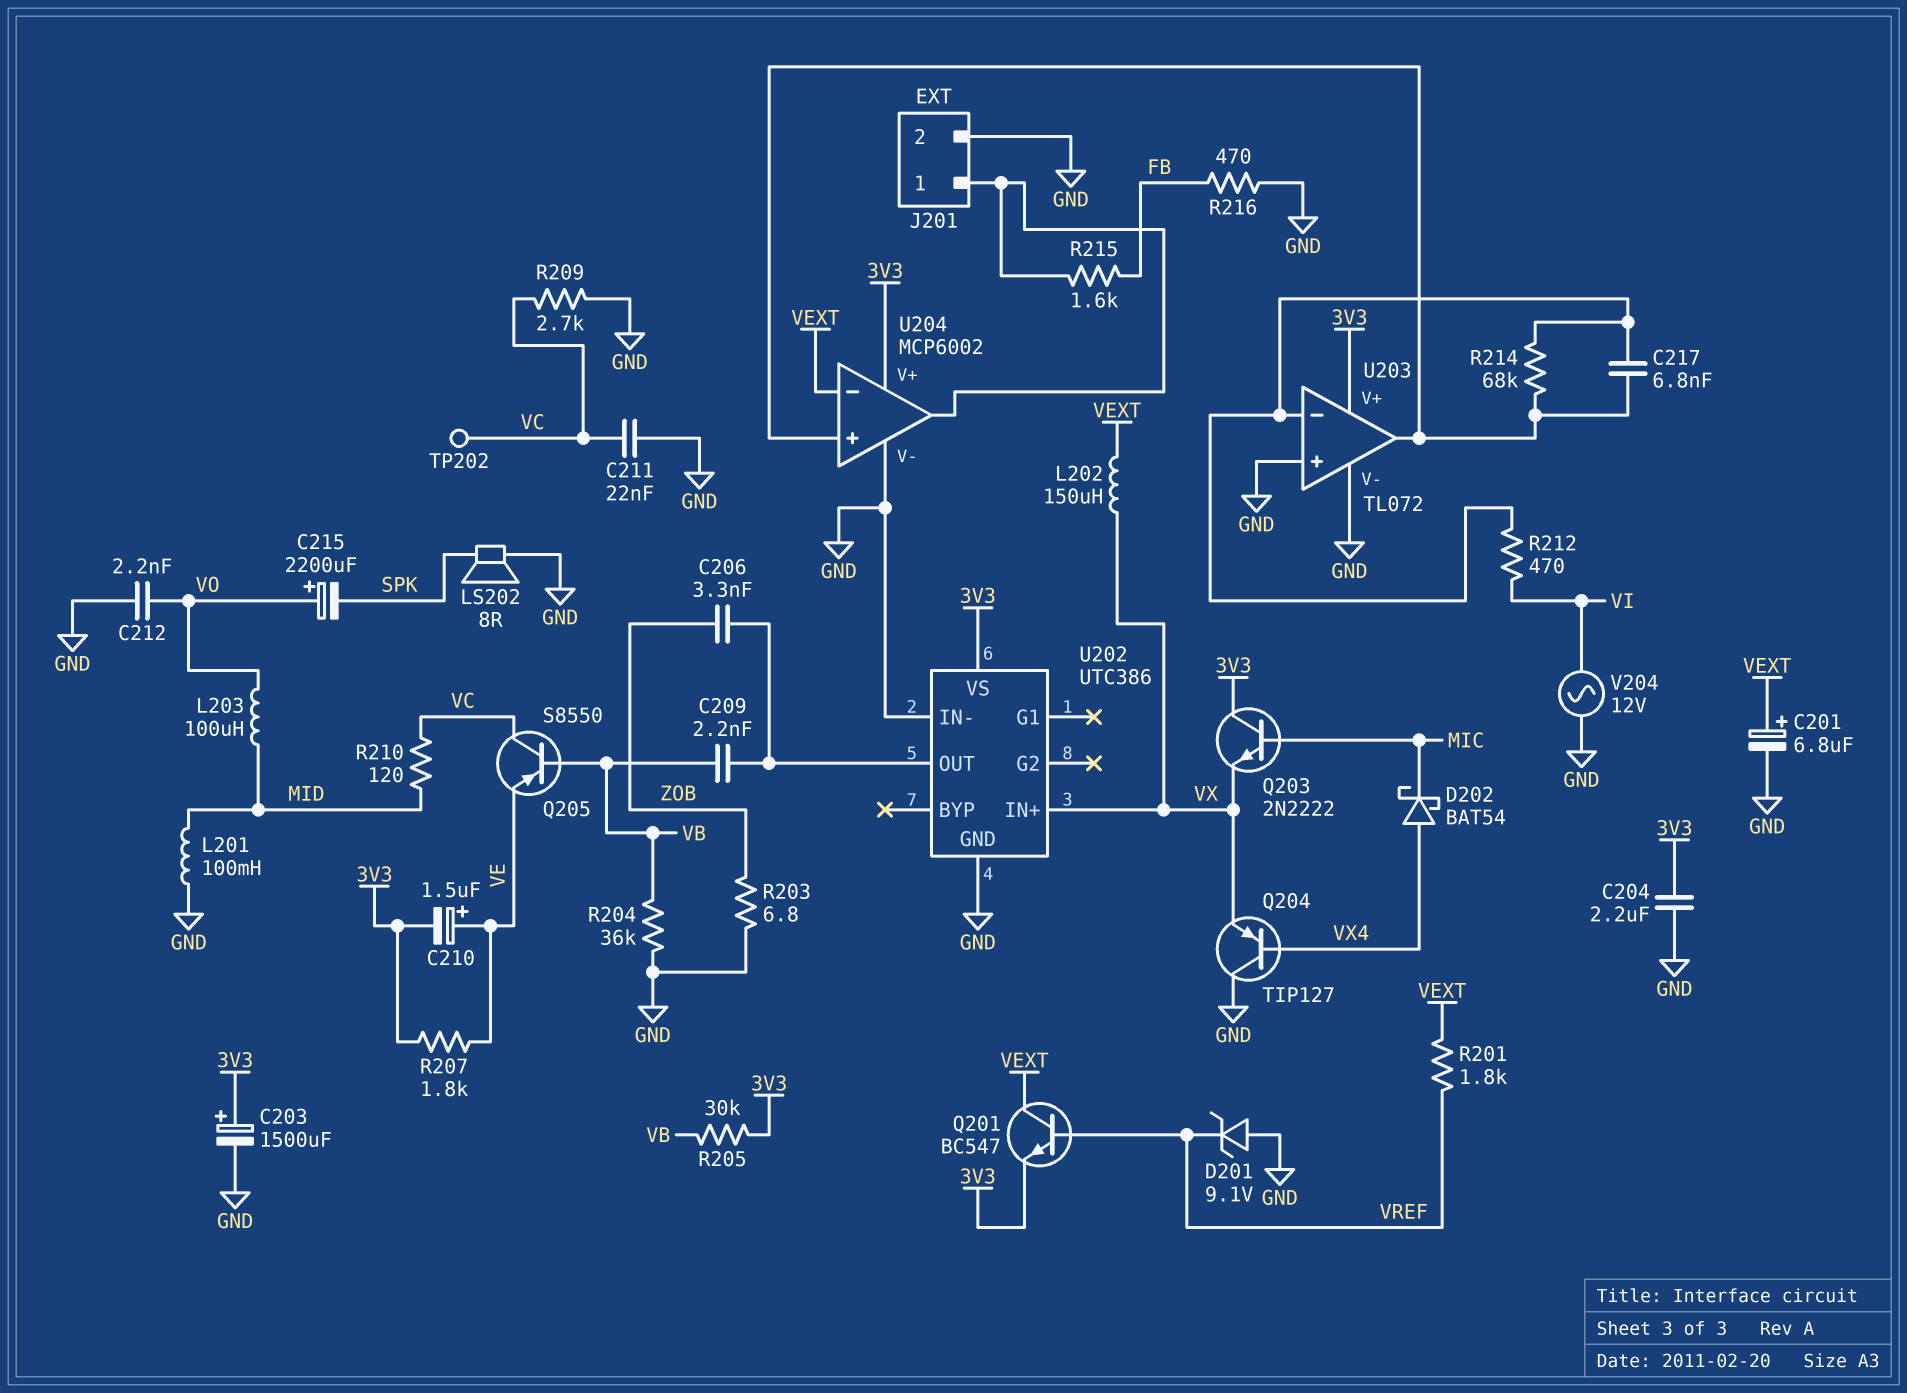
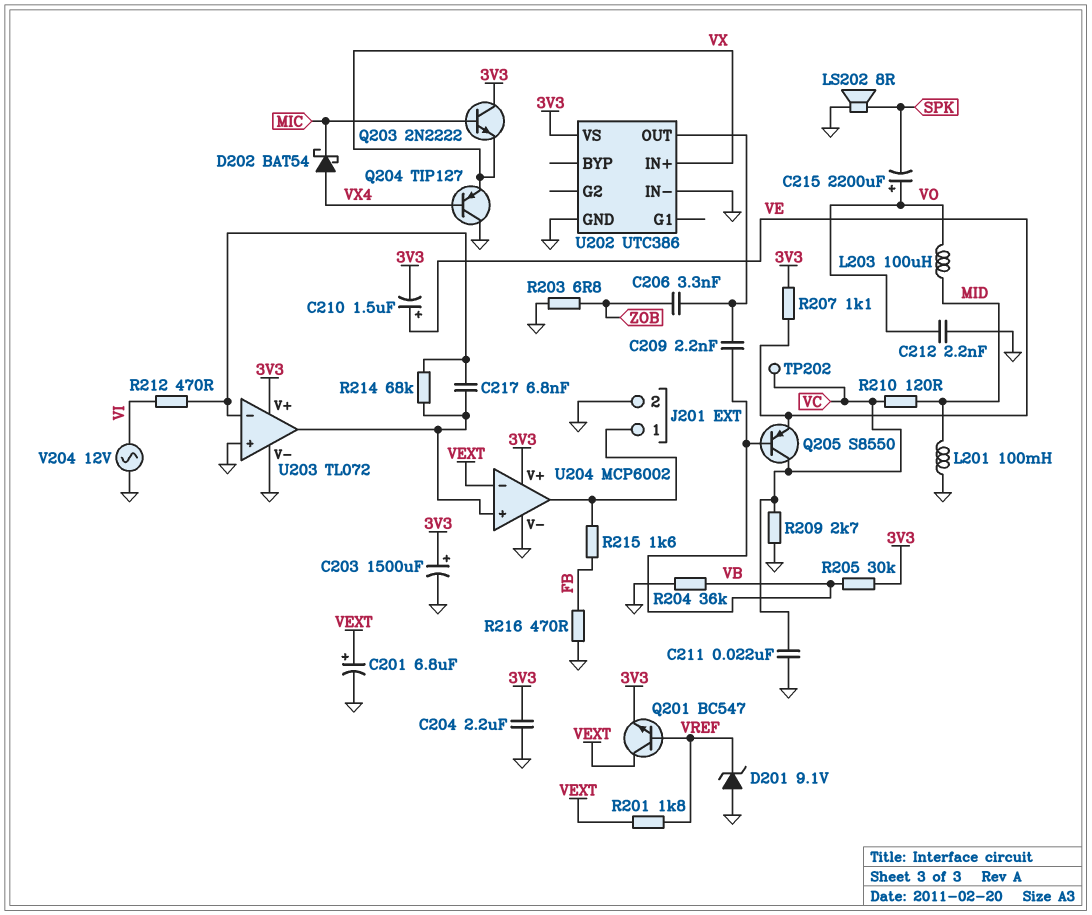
L202: 150uH (VEXT, VX) -> none
R207: 1.8k (3V3, VE) -> 1.1k (3V3, VE)

